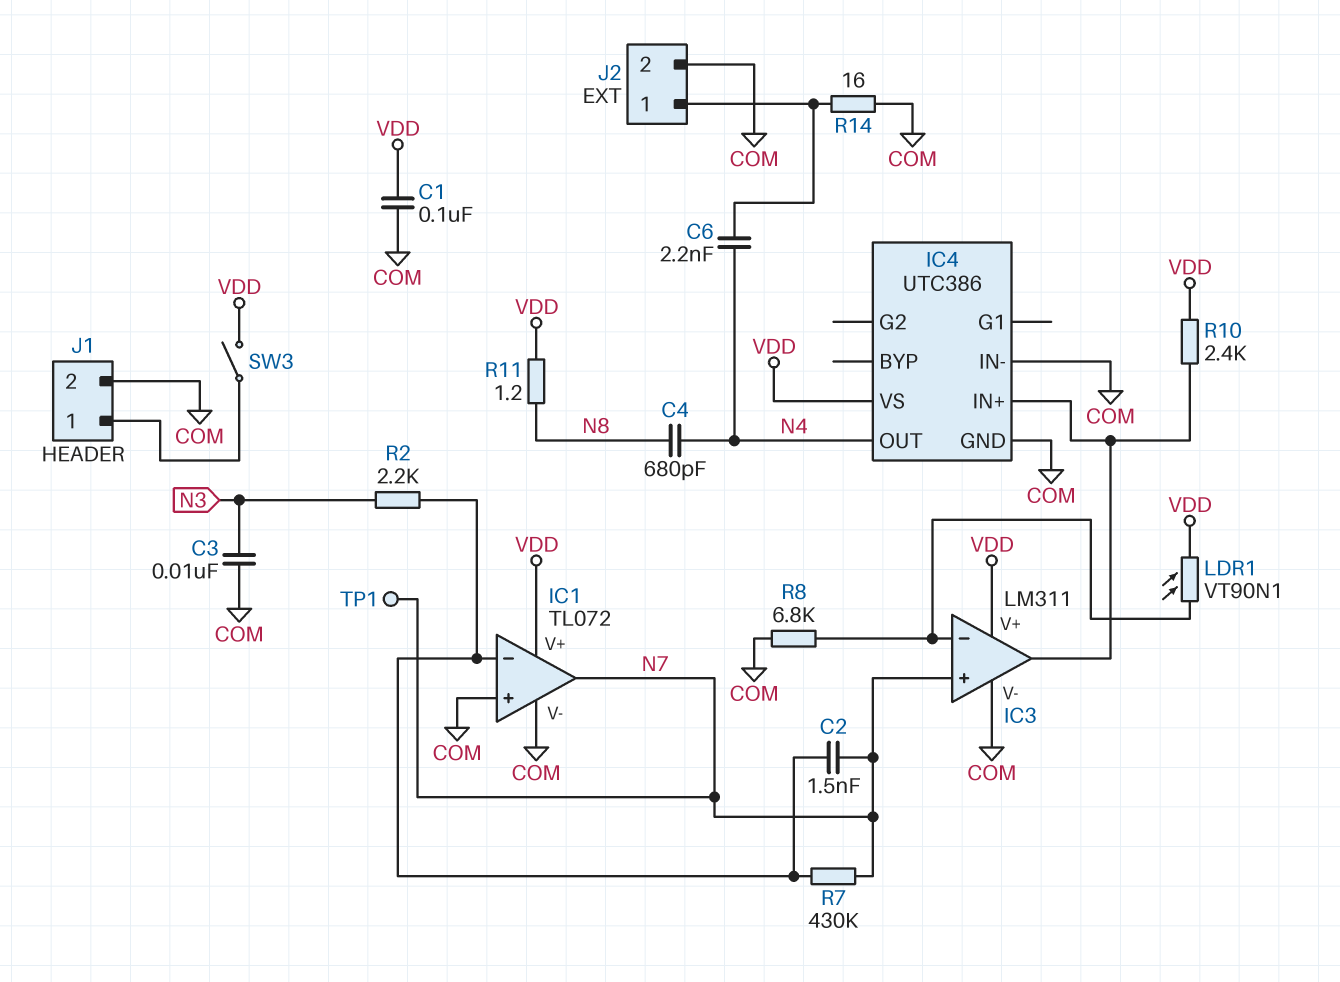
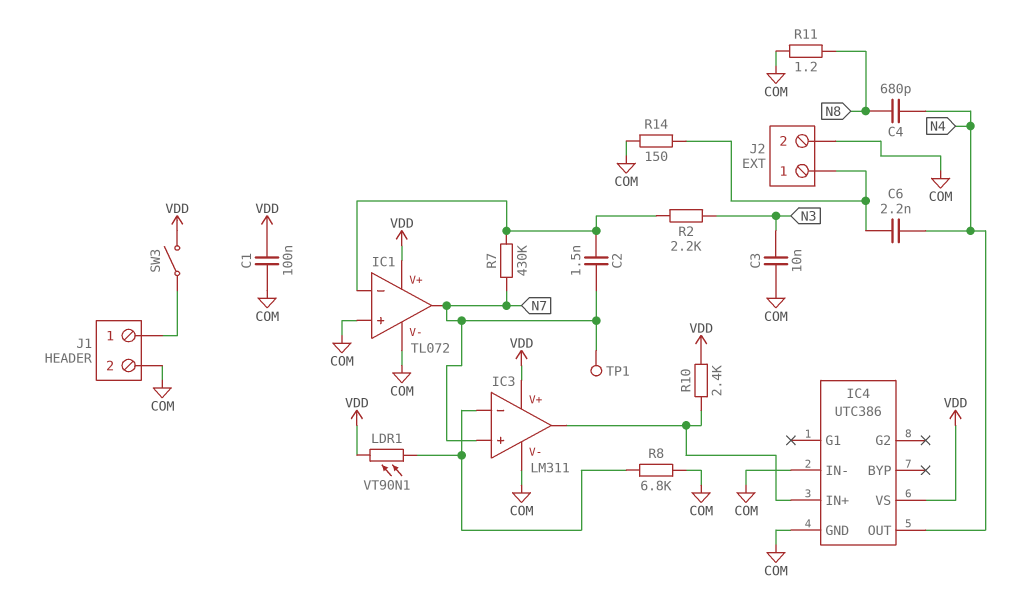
R11: 1.2 (N8, VDD) -> 1.2 (COM, N8)
R14: 16 (COM, J2/1) -> 150 (COM, J2/1)

